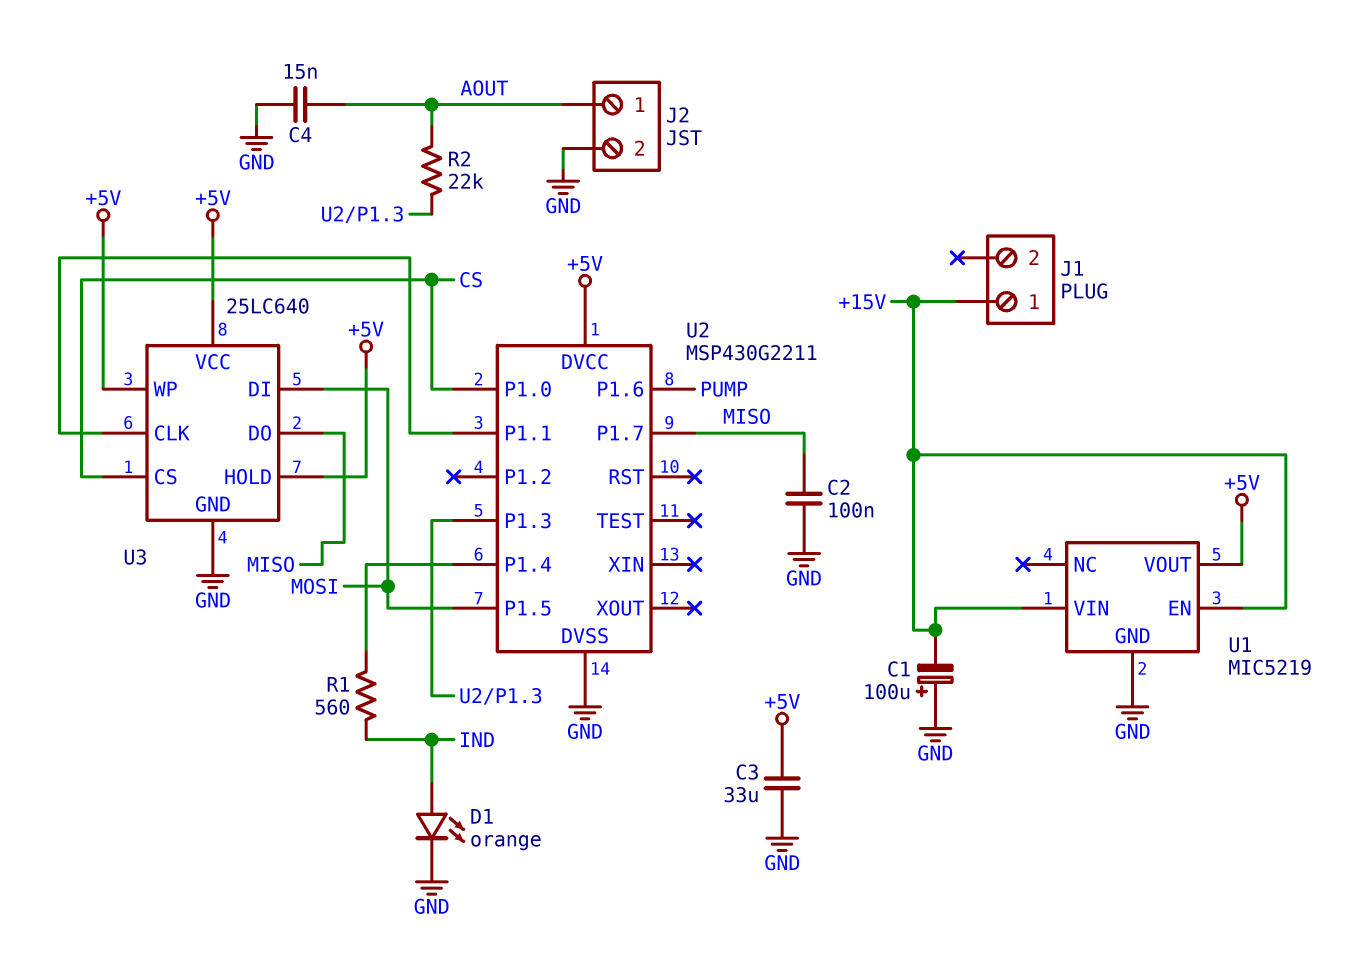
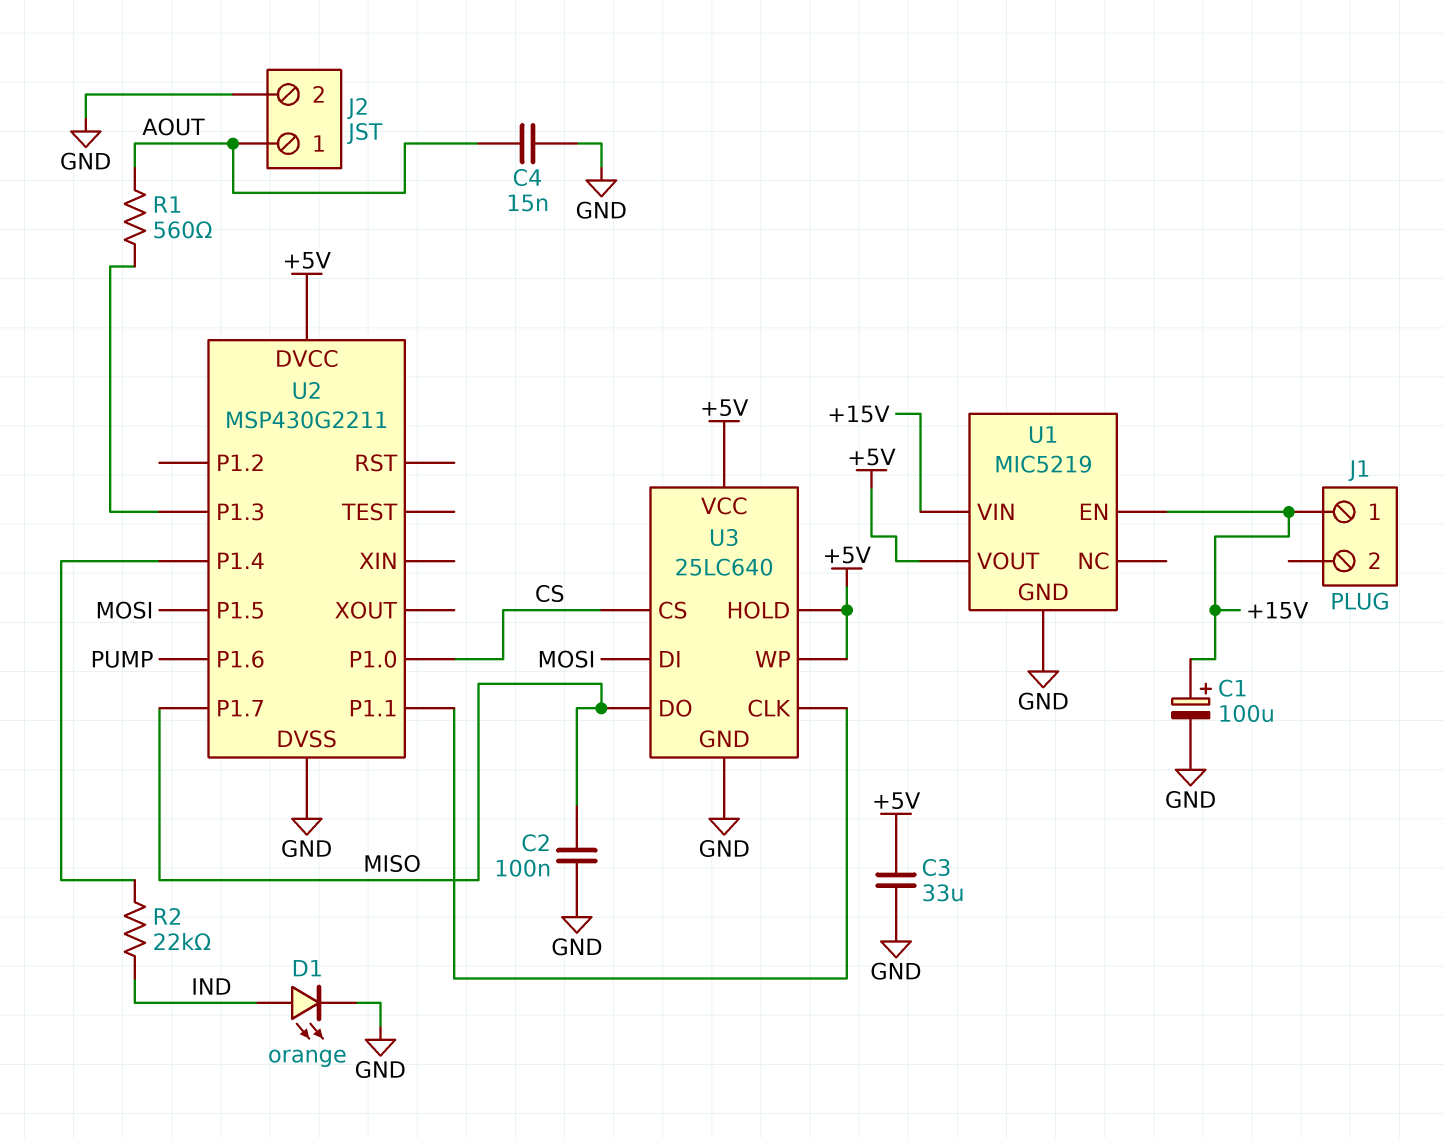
C1: 100uF (plus GND, minus +15V) -> 100uF (plus +15V, minus GND)
R1: 560 (IND, U2/P1.4) -> 560 (AOUT, U2/P1.3)
R2: 22k (AOUT, U2/P1.3) -> 22k (IND, U2/P1.4)

